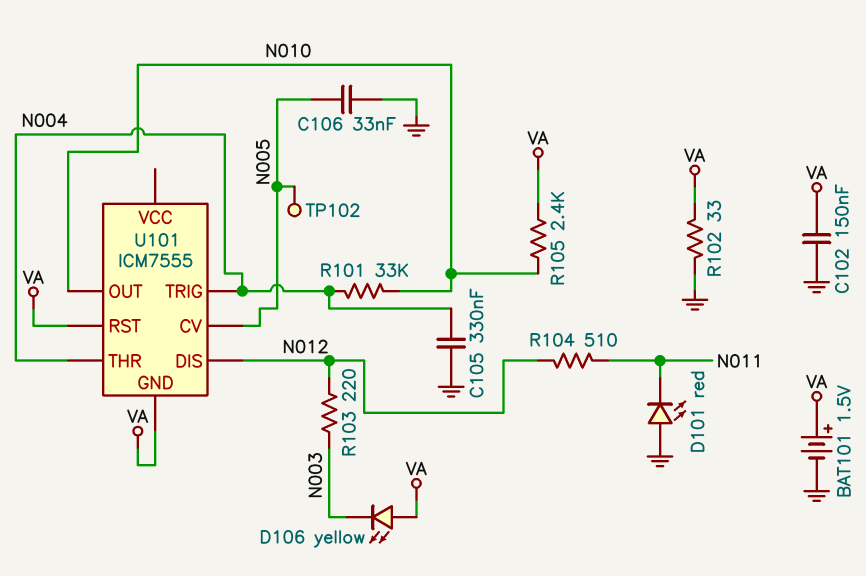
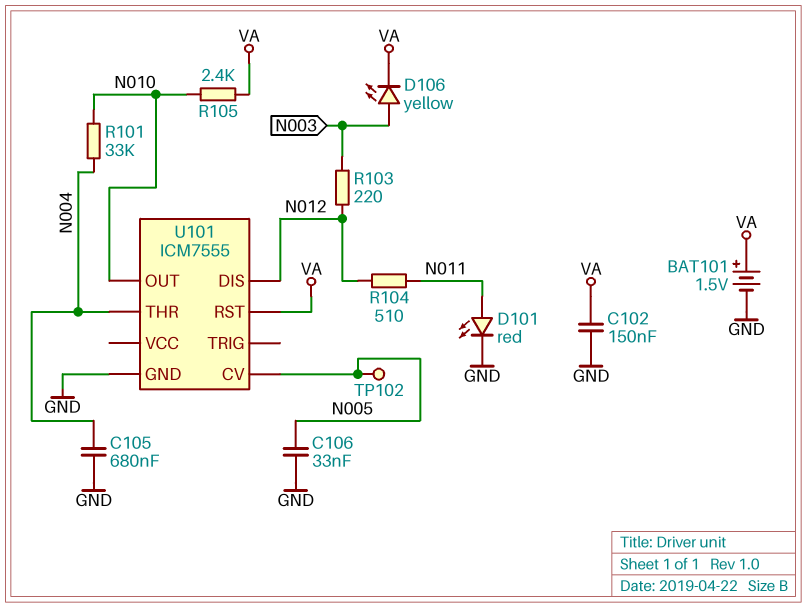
C105: 330nF (GND, N004) -> 680nF (GND, N004)
D101: LED red (A GND, K N011) -> LED red (A N011, K GND)
D106: LED yellow (A VA, K N003) -> LED yellow (A N003, K VA)
R102: 33 (GND, VA) -> none
U101 pin GND: VA -> GND
U101 pin TRIG: N004 -> none

